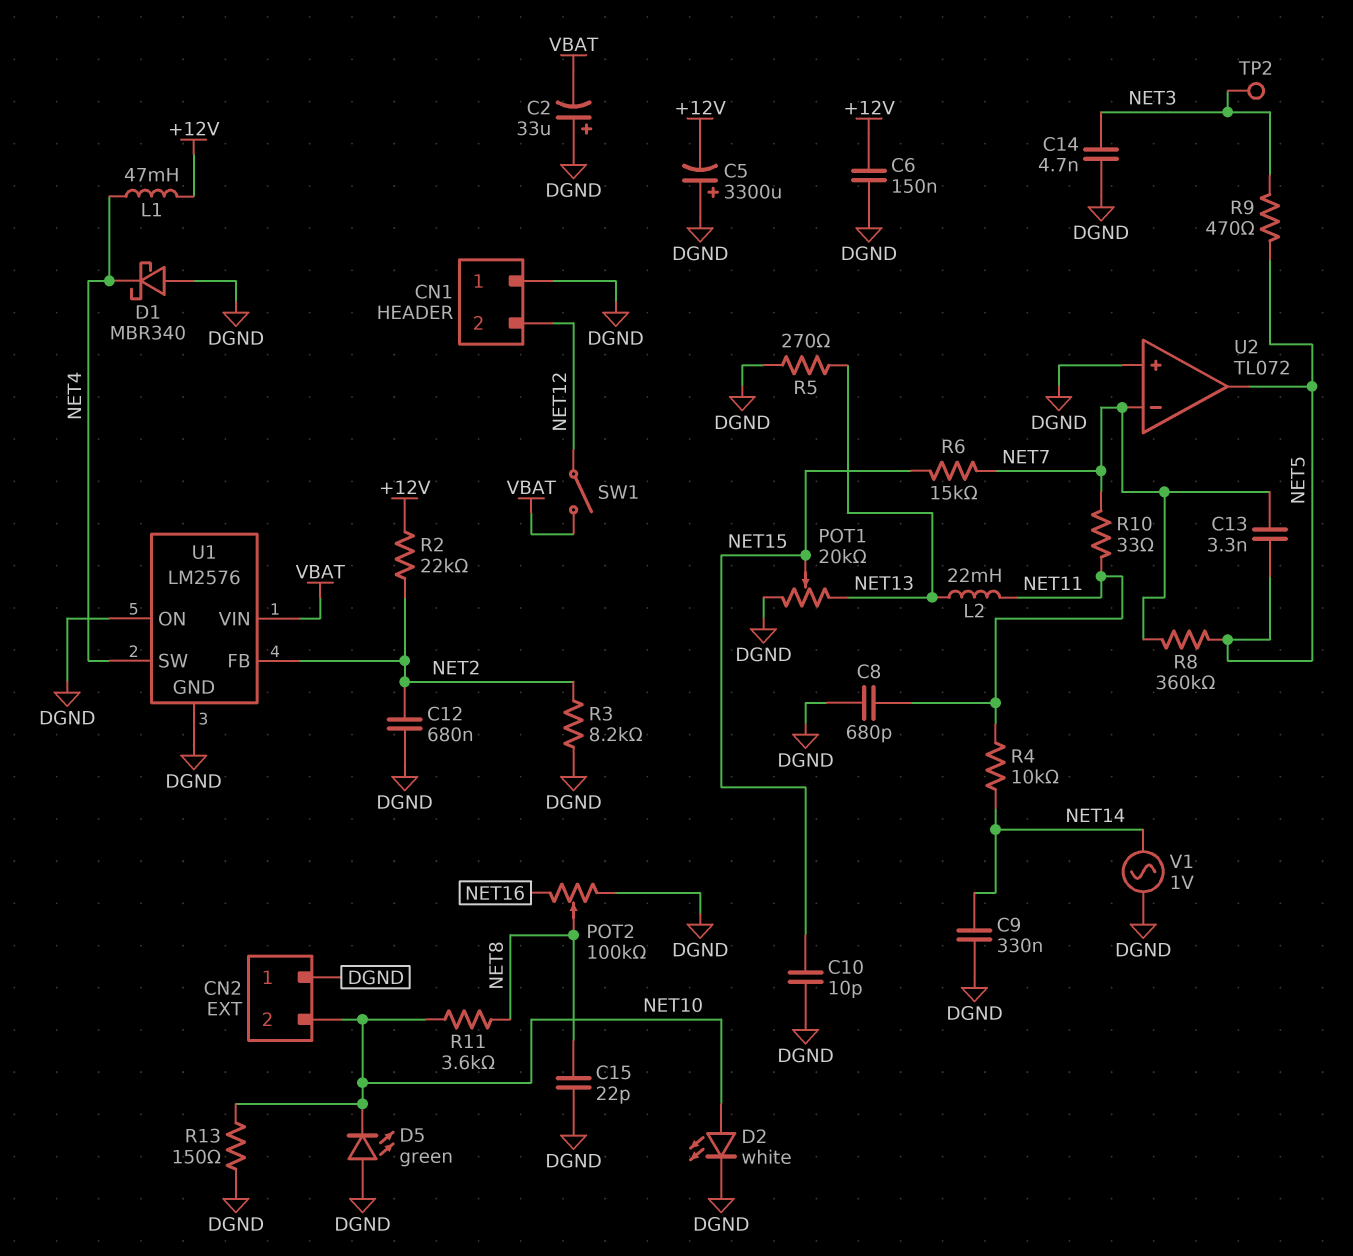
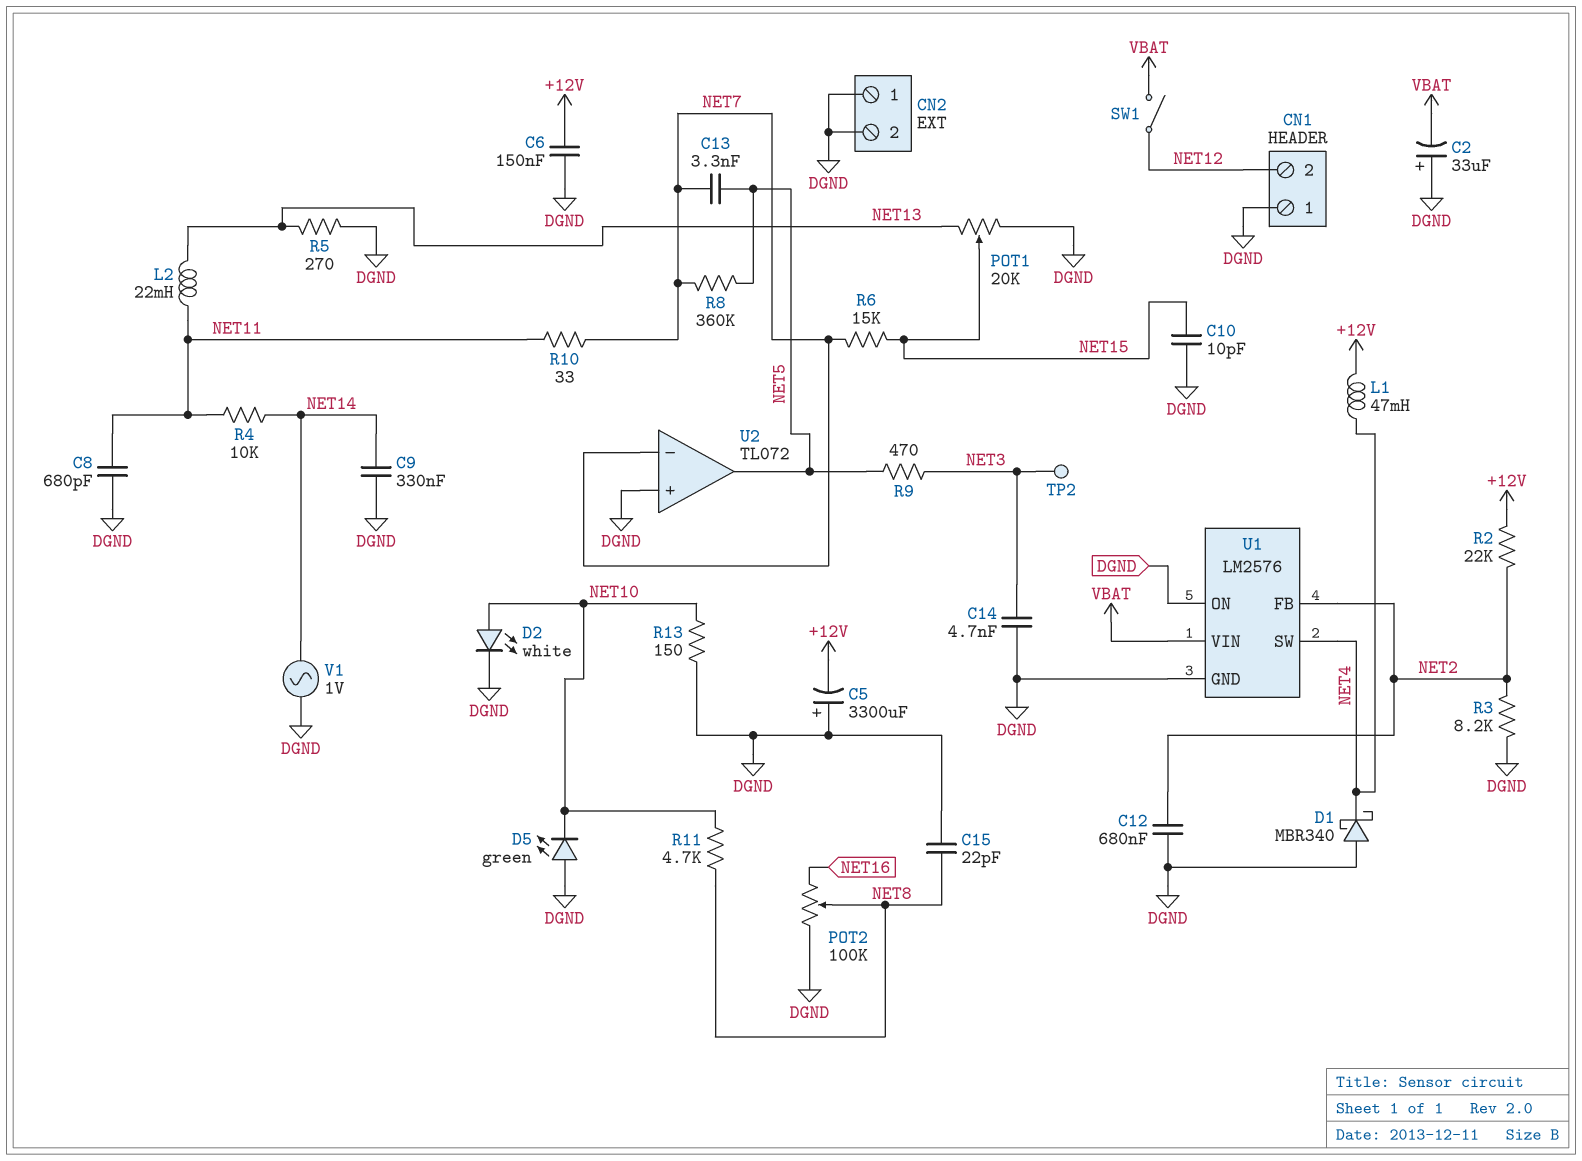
CN2 pin 2: NET10 -> DGND
R11: 3.6k (NET8, NET10) -> 4.7k (NET8, NET10)

